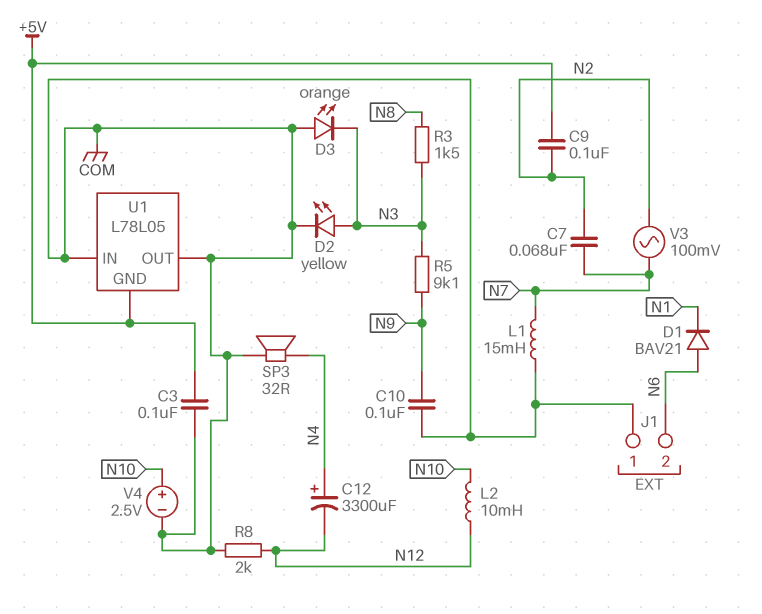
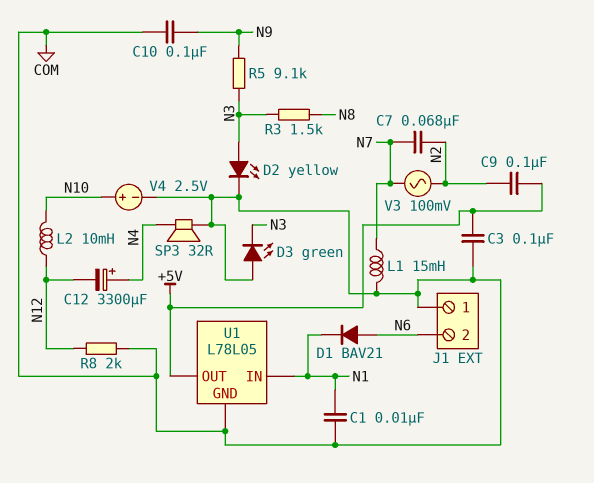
C1: none -> 10nF (COM, N1)
D3: LED orange (A COM, K N3) -> LED green (A COM, K N3)
U1 pin GND: +5V -> COM
U1 pin IN: COM -> N1
U1 pin OUT: COM -> +5V

